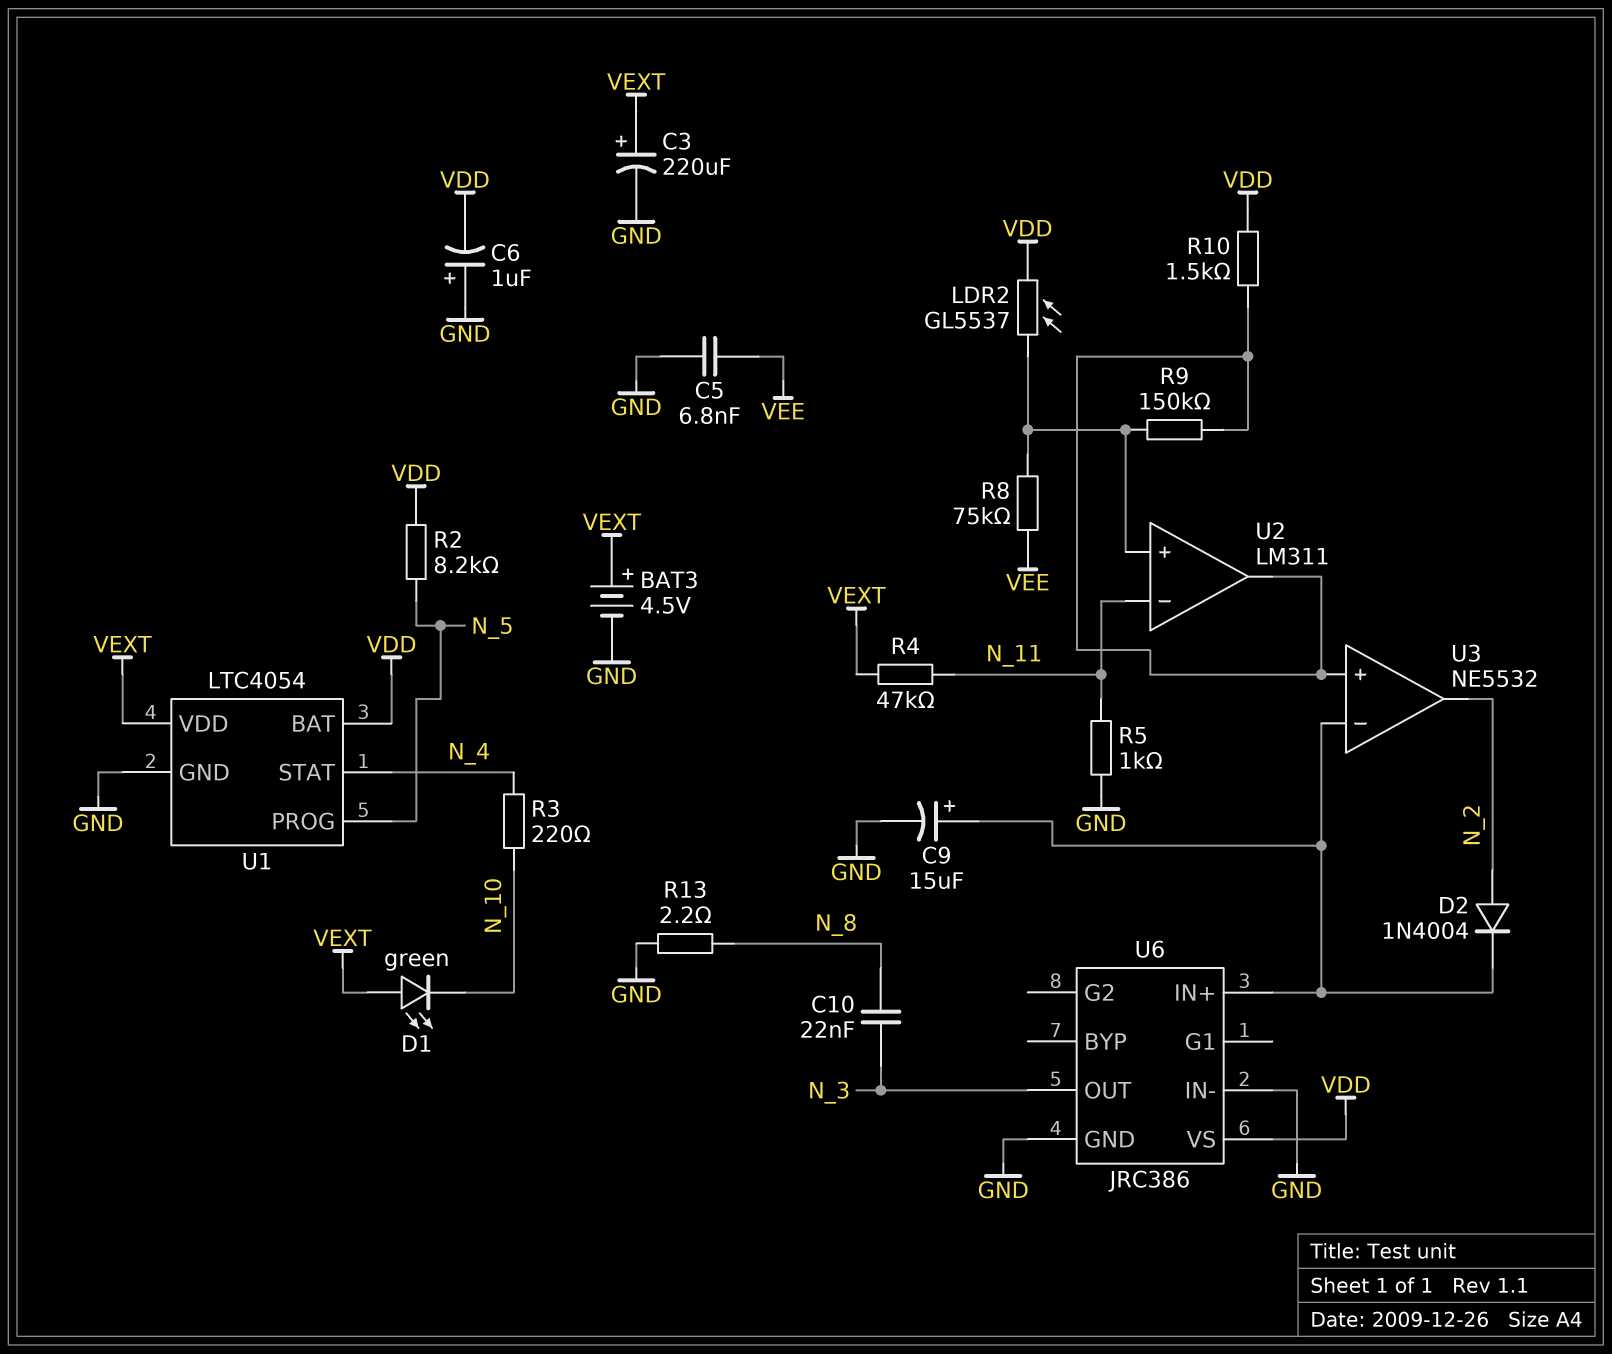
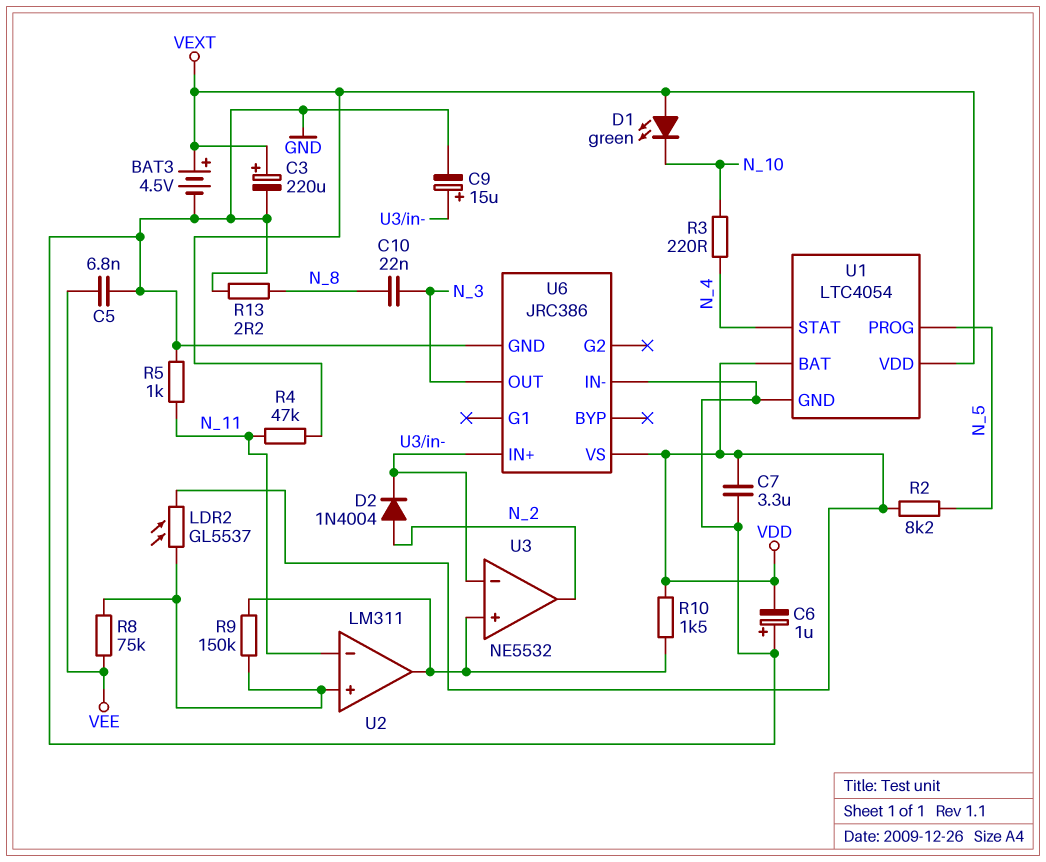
C7: none -> 3.3uF (GND, VDD)

